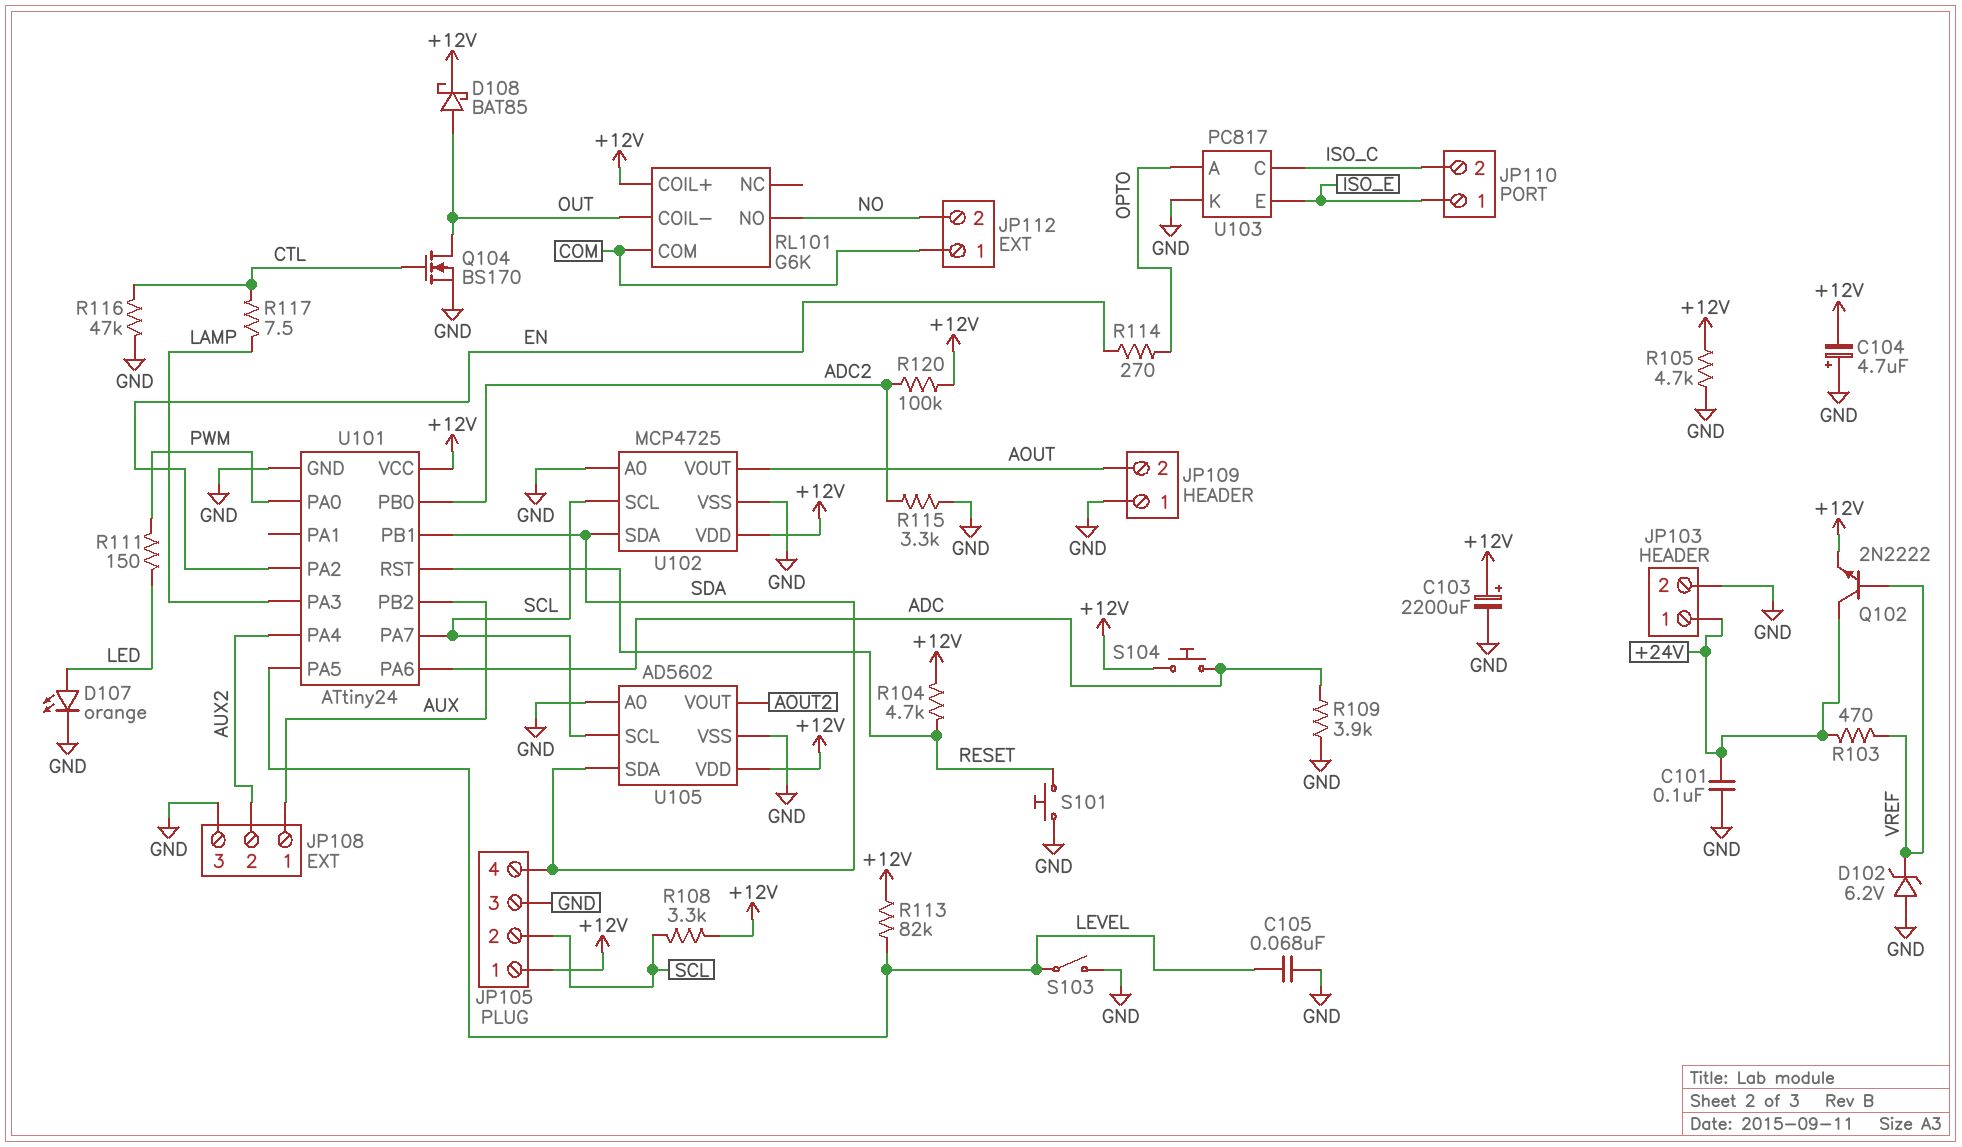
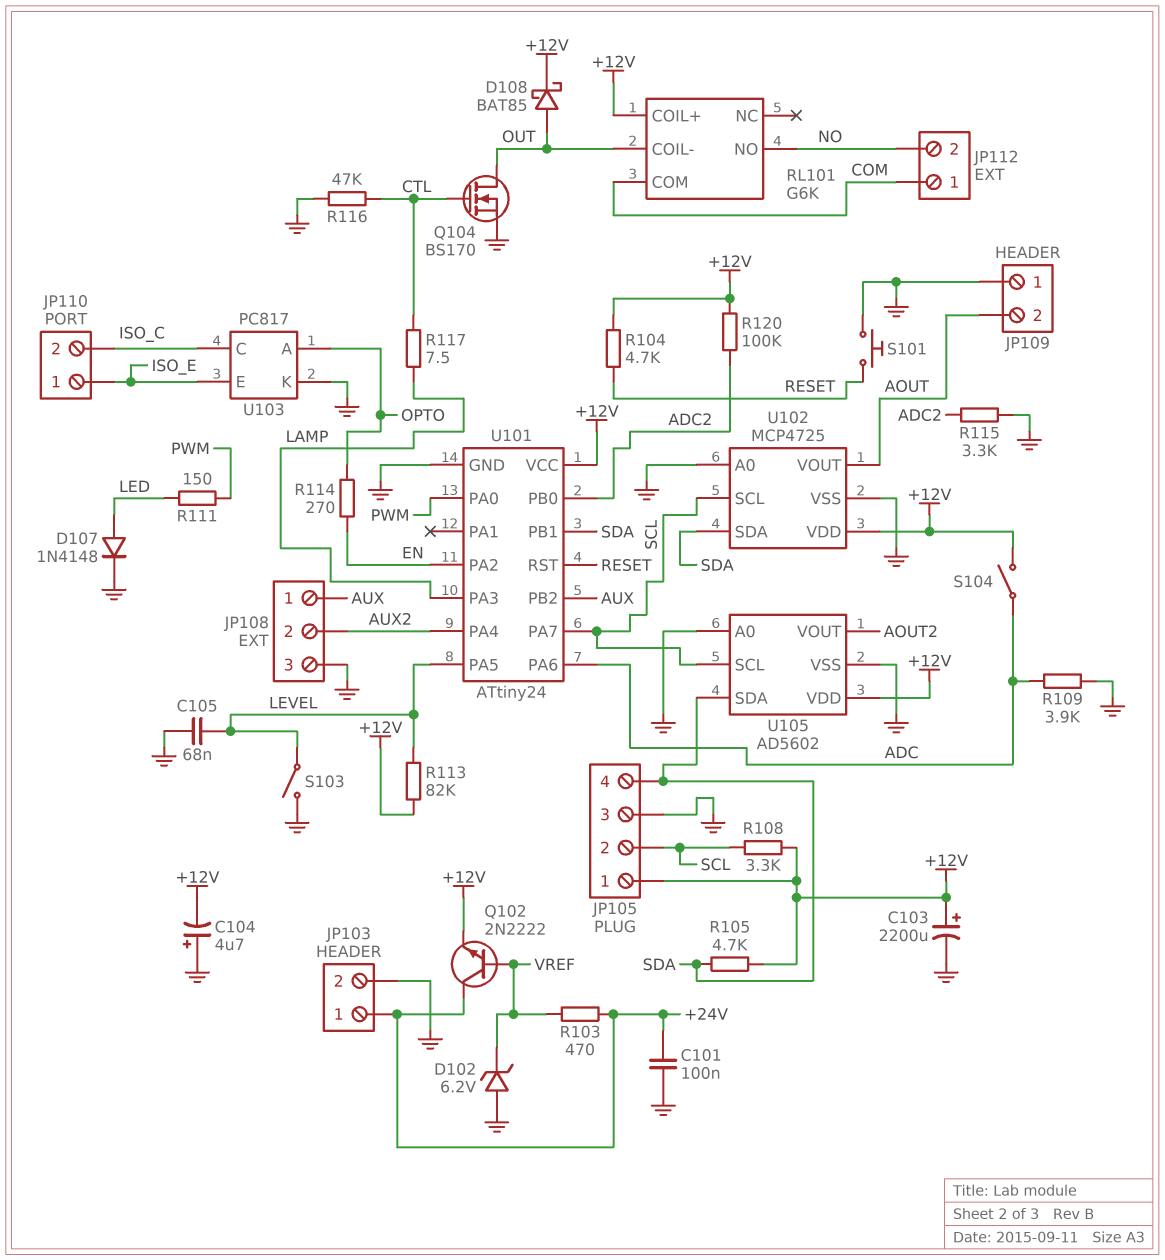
D107: LED orange (A LED, K GND) -> diode 1N4148 (A LED, K GND)
R105: 4.7k (+12V, GND) -> 4.7k (+12V, SDA)
S104: button (+12V, ADC) -> switch (+12V, ADC)

